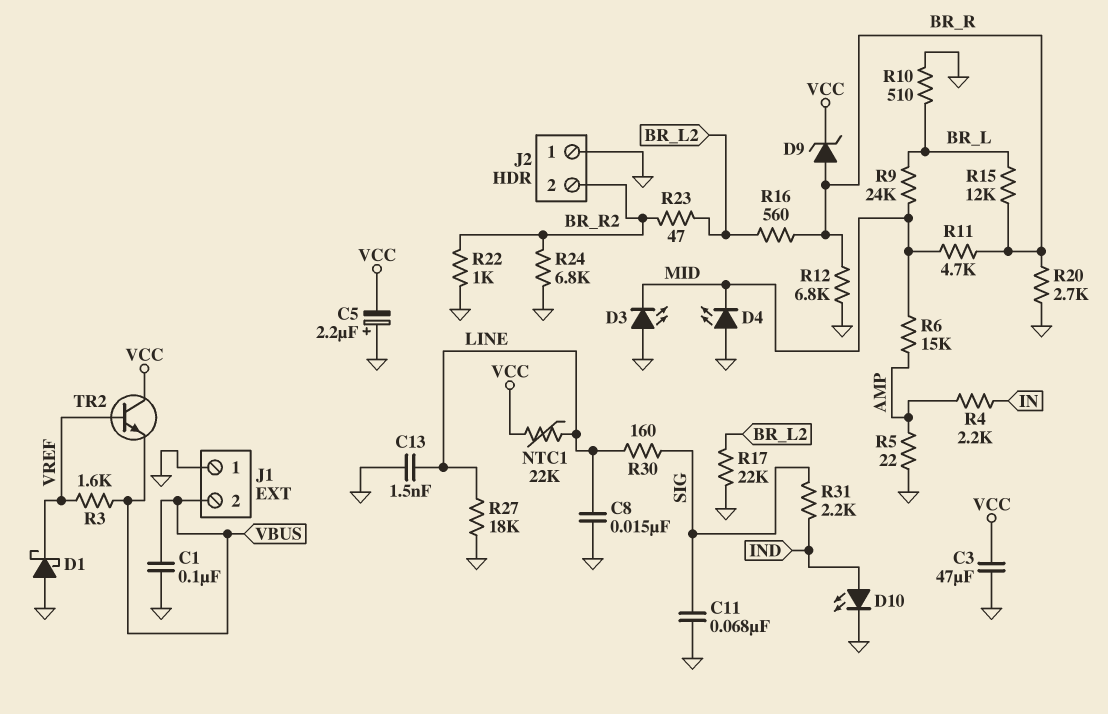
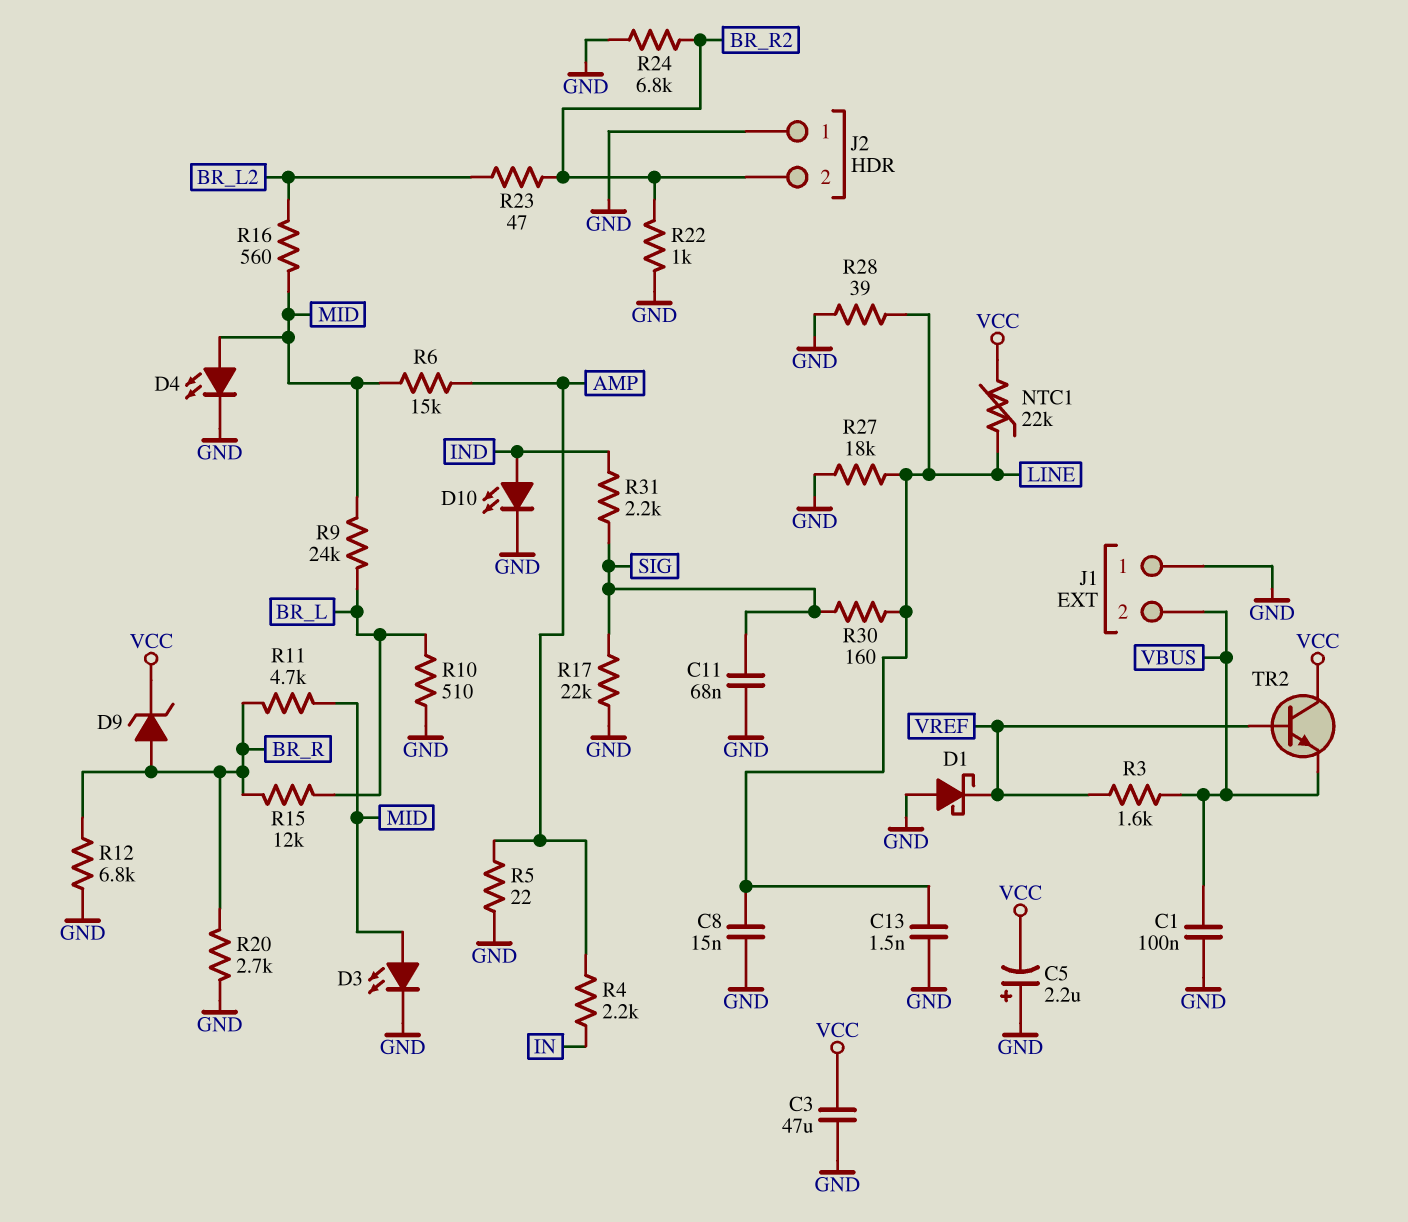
D3: LED (A GND, K MID) -> LED (A MID, K GND)
D4: LED (A GND, K MID) -> LED (A MID, K GND)
R16: 560 (BR_L2, BR_R) -> 560 (BR_L2, MID)
R17: 22k (BR_L2, GND) -> 22k (GND, SIG)
R28: none -> 39 (GND, LINE)

